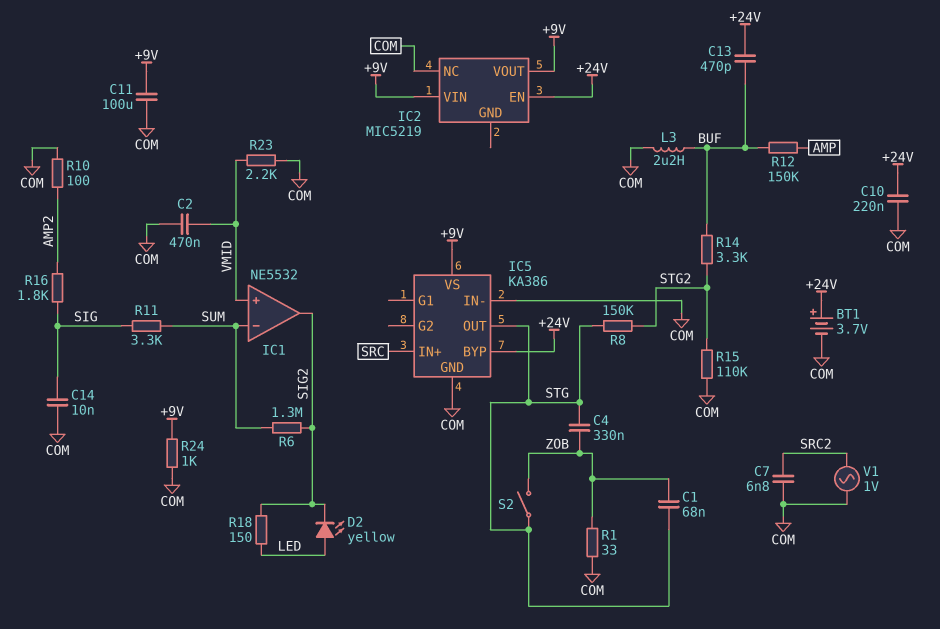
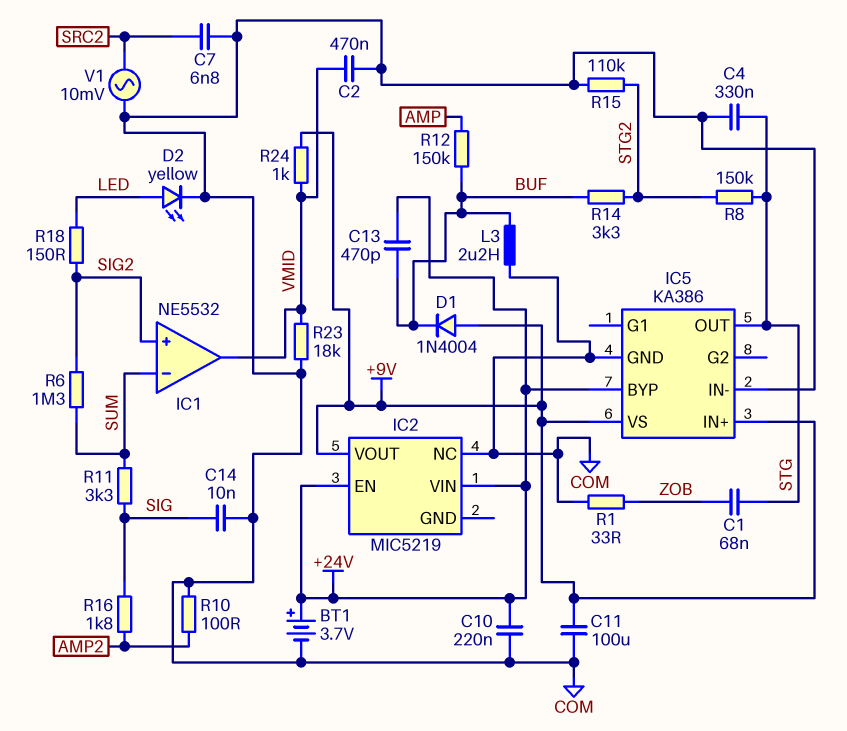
C4: 330nF (STG, ZOB) -> 330nF (COM, STG)
D1: none -> diode 1N4004 (A +9V, K BUF)
D2: LED yellow (A LED, K SIG2) -> LED yellow (A LED, K COM)
IC1 pin in+: VMID -> SIG2
IC1 pin out: SIG2 -> VMID
IC2 pin VIN: +9V -> +24V
IC5 pin IN+: SRC -> +9V
R23: 2.2k (COM, VMID) -> 18k (COM, VMID)
R24: 1k (+9V, COM) -> 1k (+9V, VMID)
S2: switch (STG, ZOB) -> none
V1: AC 1V (COM, SRC2) -> AC 10mV (COM, SRC2)

